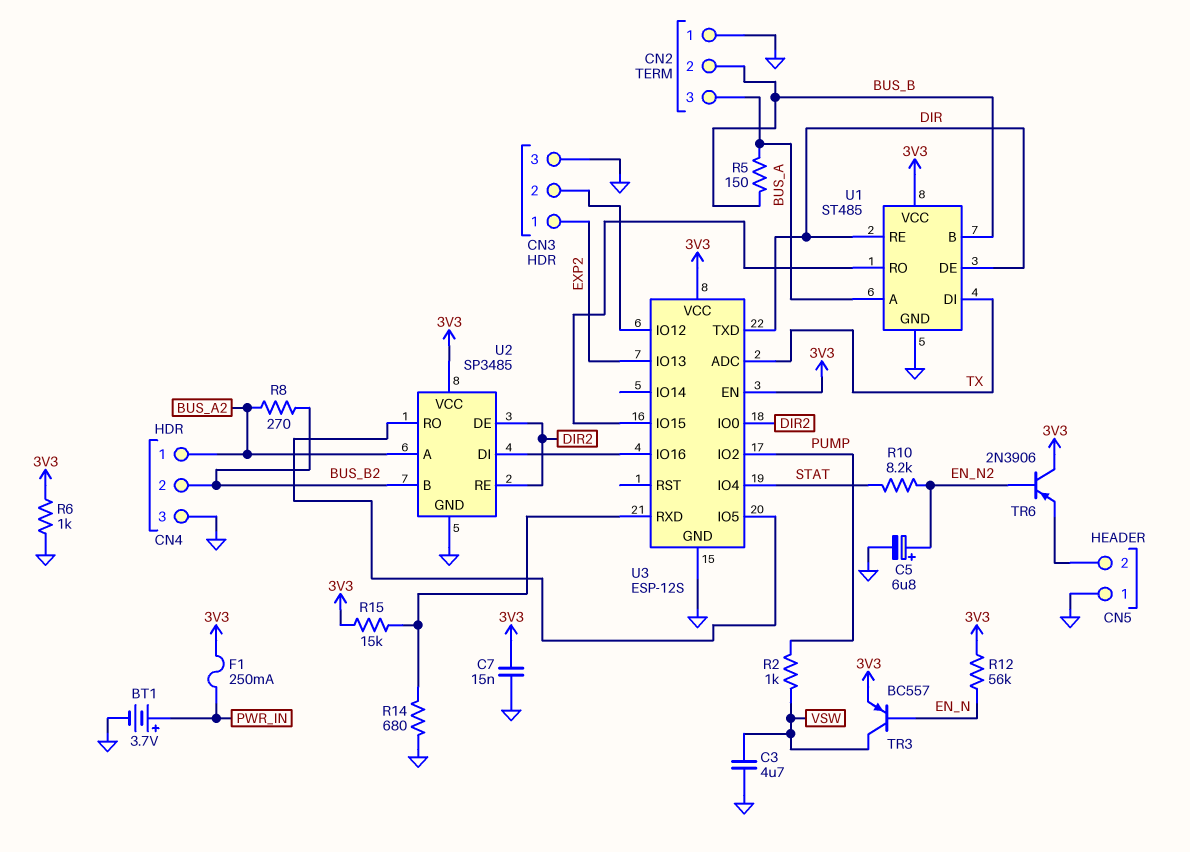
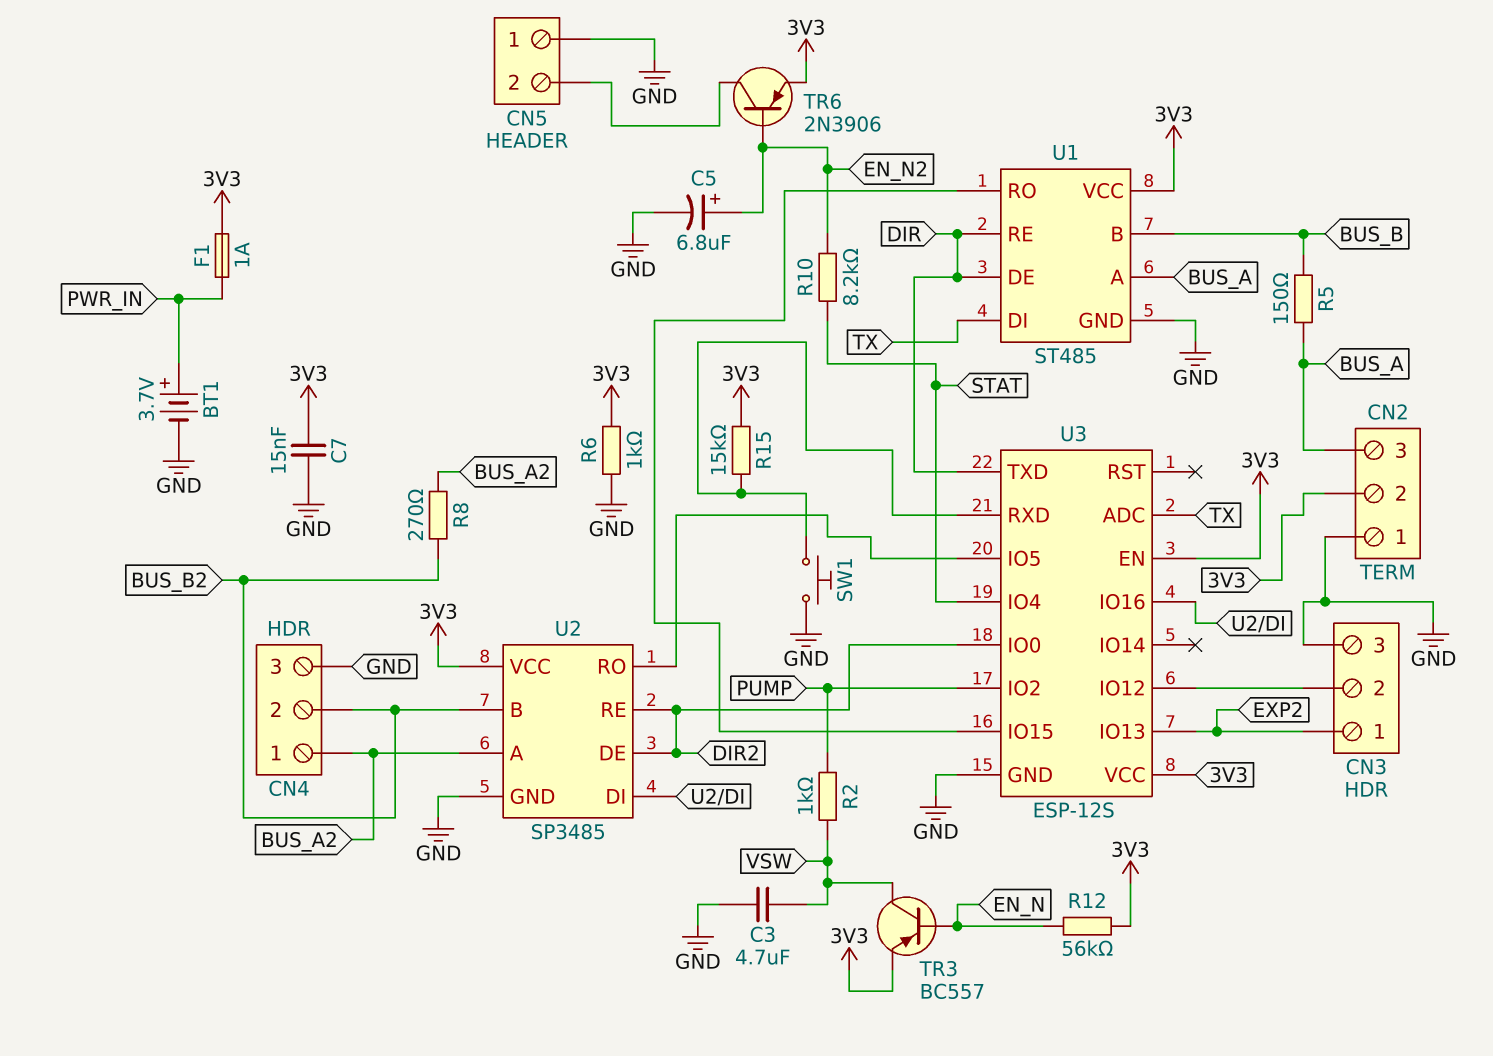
CN2 pin 2: BUS_B -> 3V3
F1: 250mA (3V3, PWR_IN) -> 1A (3V3, PWR_IN)
R14: 680 (GND, U3/RXD) -> none
SW1: none -> button (GND, U3/RXD)
TR6: PNP 2N3906 (B EN_N2, C 3V3, E CN5/2) -> PNP 2N3906 (B EN_N2, C CN5/2, E 3V3)

